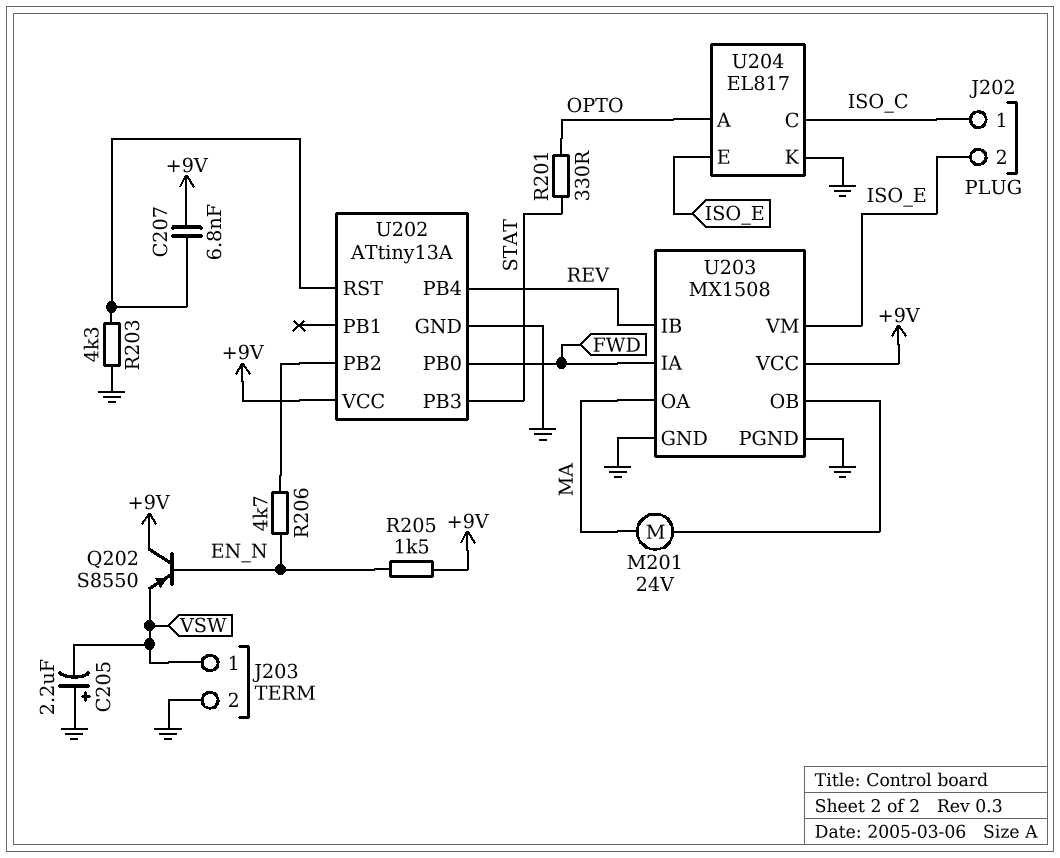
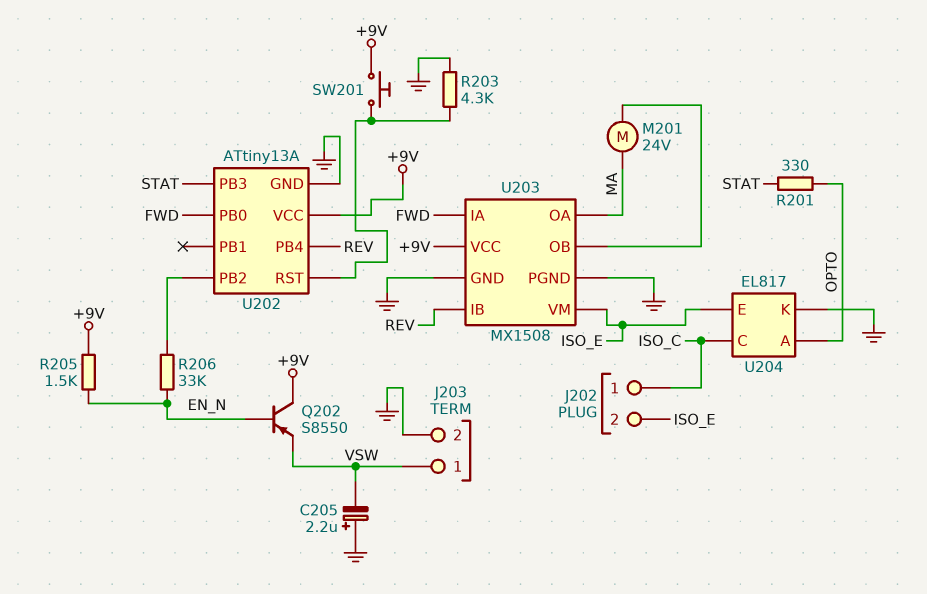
C207: 6.8nF (+9V, U202/RST) -> none
R206: 4.7k (EN_N, U202/PB2) -> 33k (EN_N, U202/PB2)
SW201: none -> button (+9V, U202/RST)

